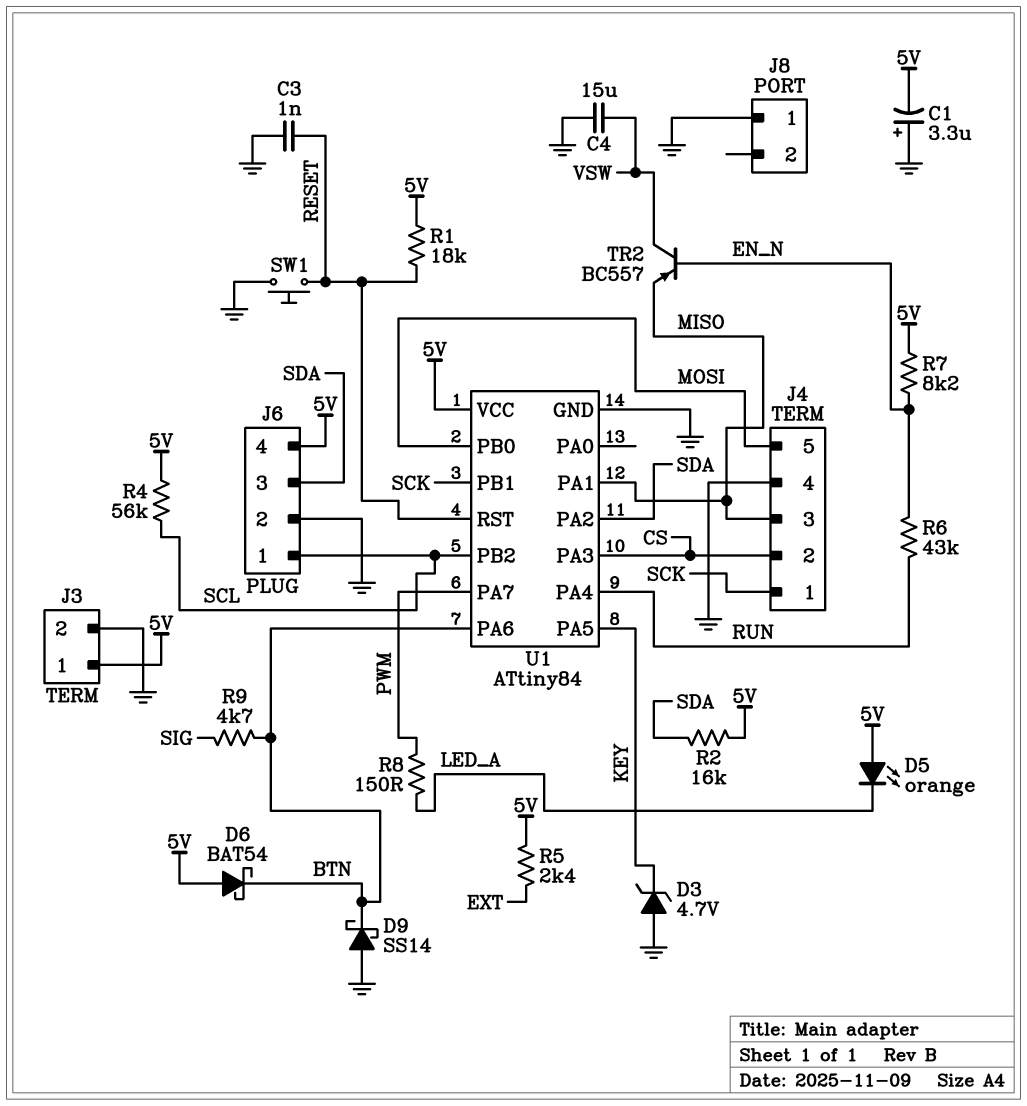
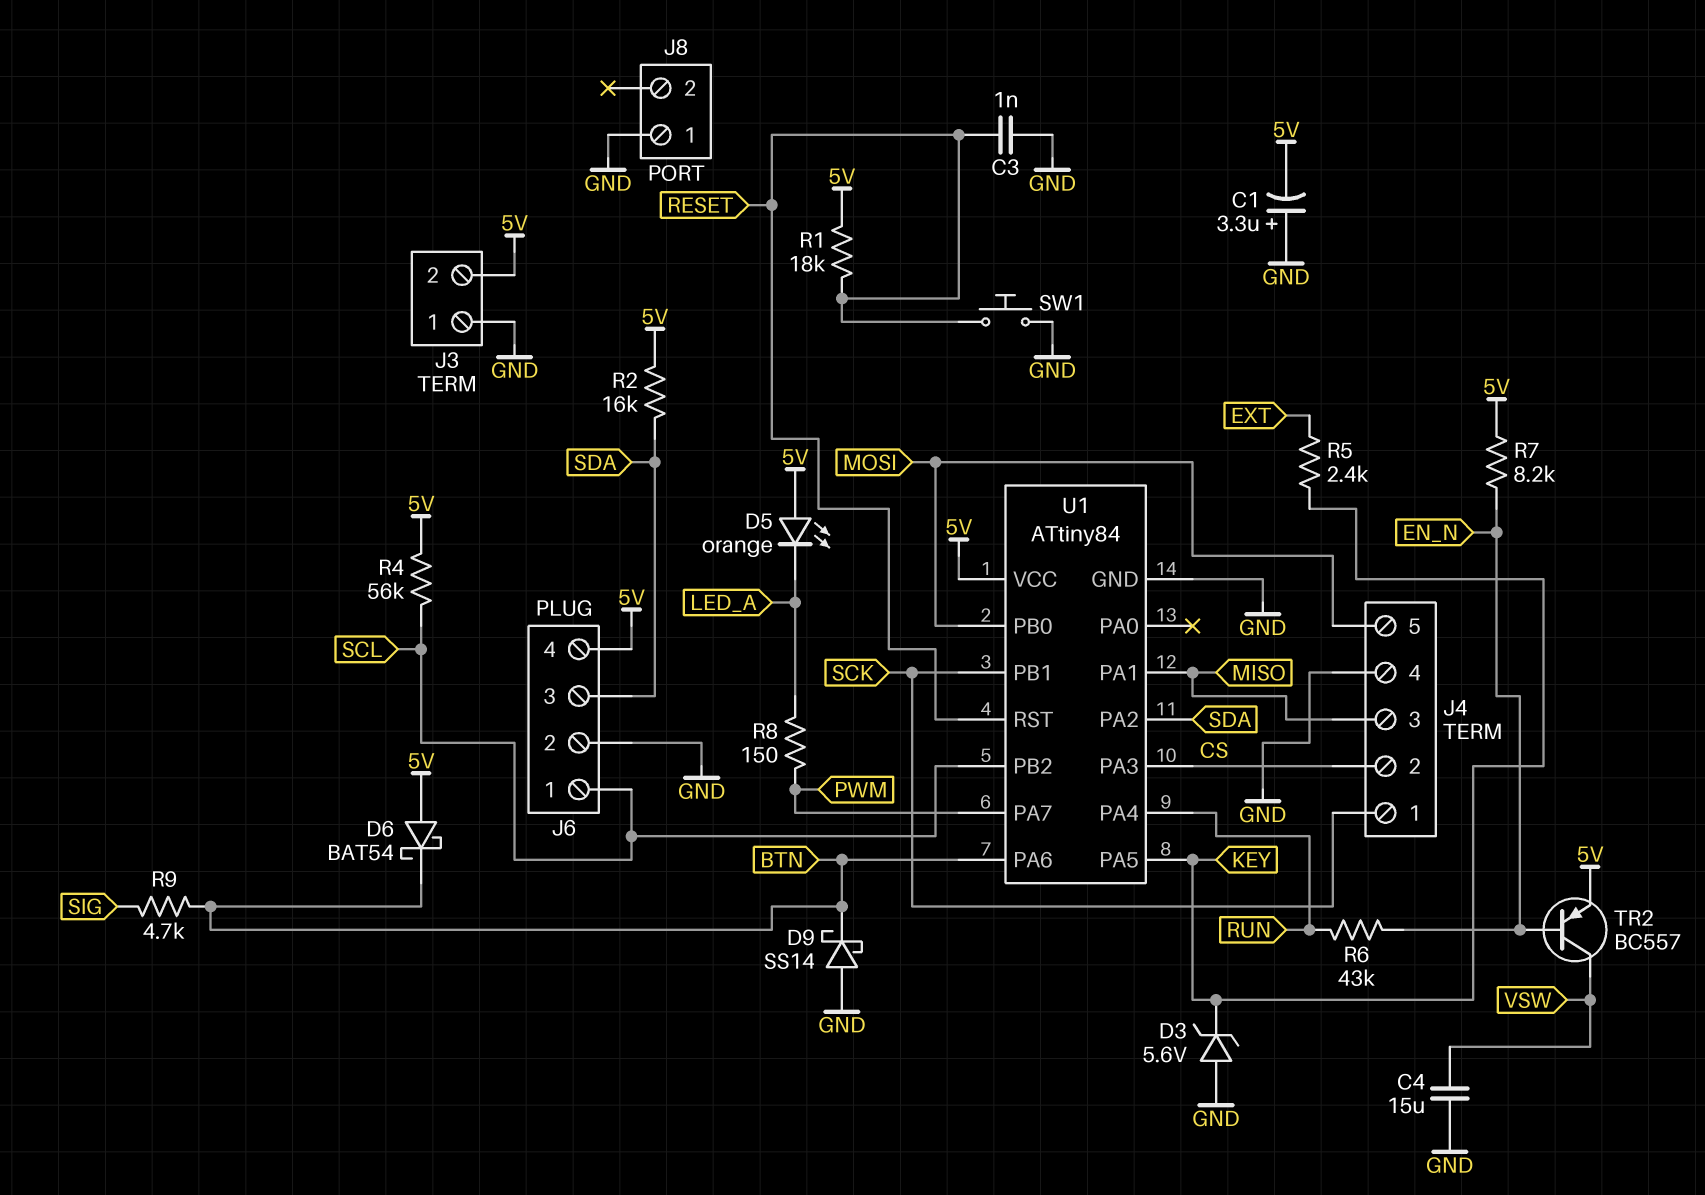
D3: zener 4.7V (A GND, K KEY) -> zener 5.6V (A GND, K KEY)
J3 pin 1: 5V -> GND
J3 pin 2: GND -> 5V
R5: 2.4k (5V, EXT) -> 2.4k (EXT, KEY)
TR2: PNP BC557 (B EN_N, C VSW, E MISO) -> PNP BC557 (B EN_N, C VSW, E 5V)

